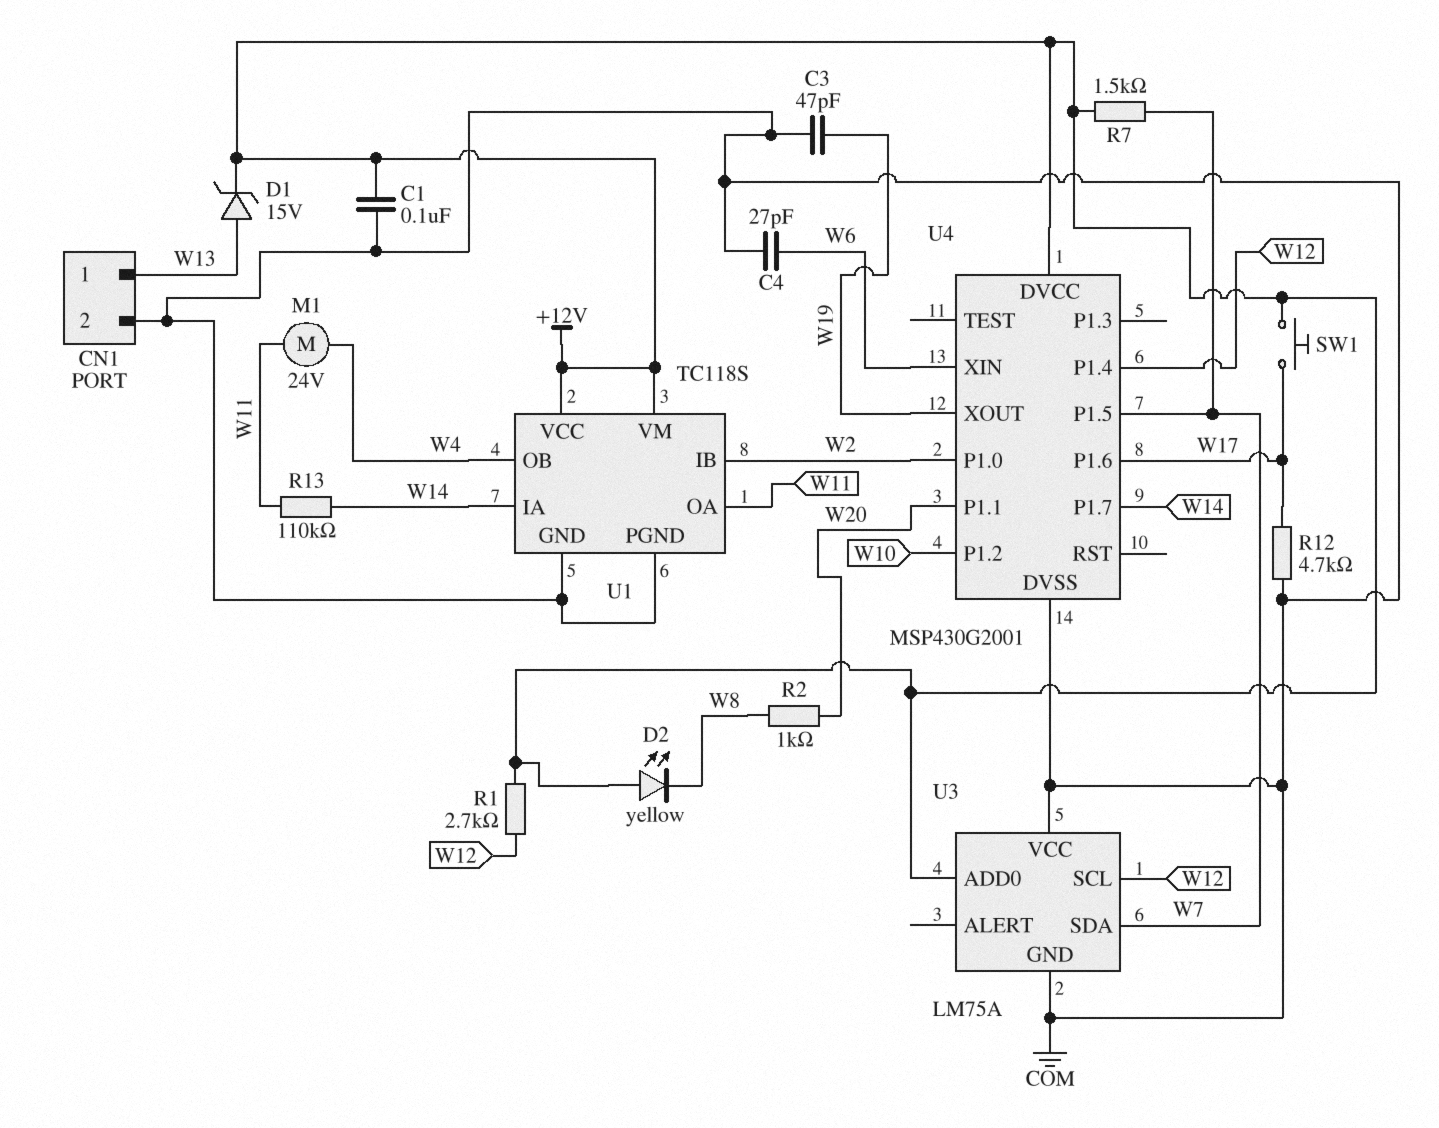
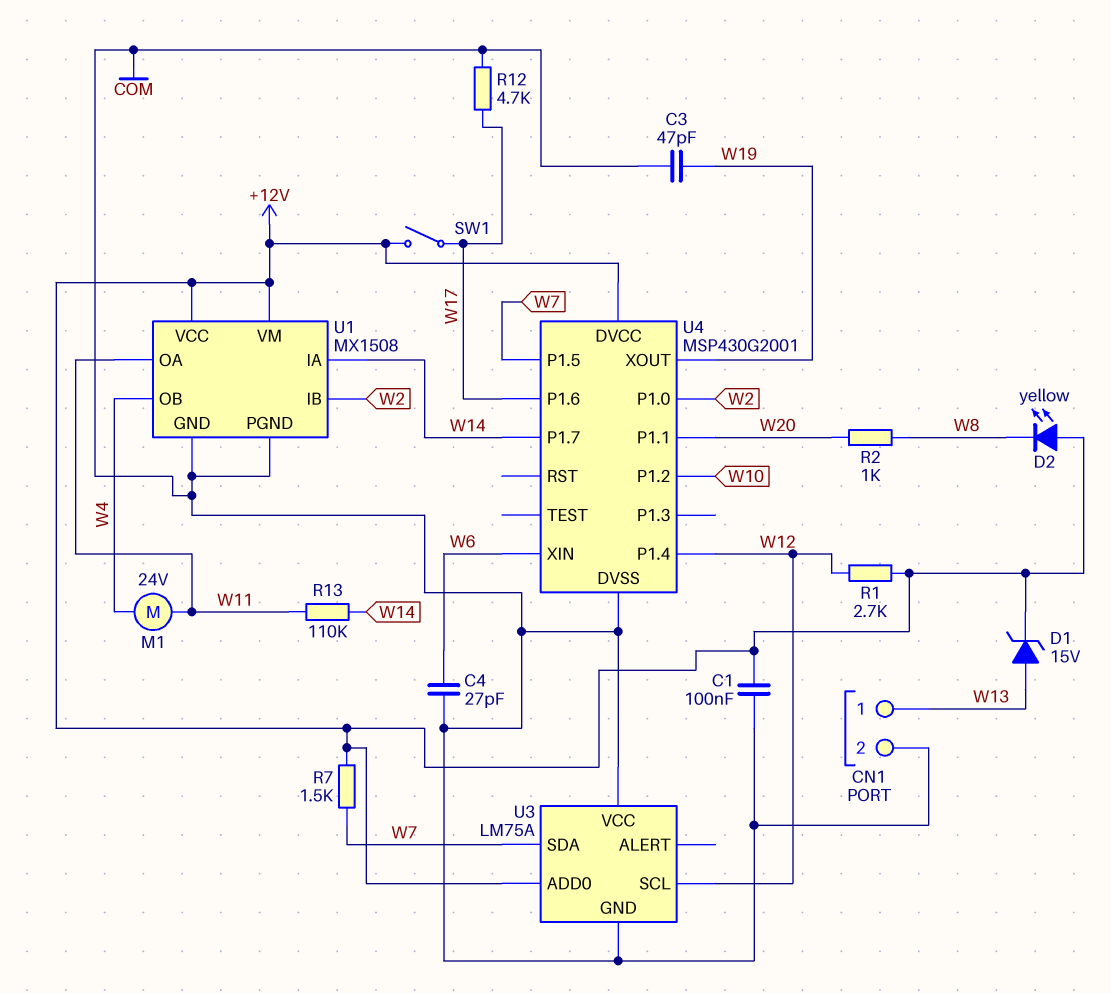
SW1: button (+12V, W17) -> switch (+12V, W17)
U1: TC118S -> MX1508

